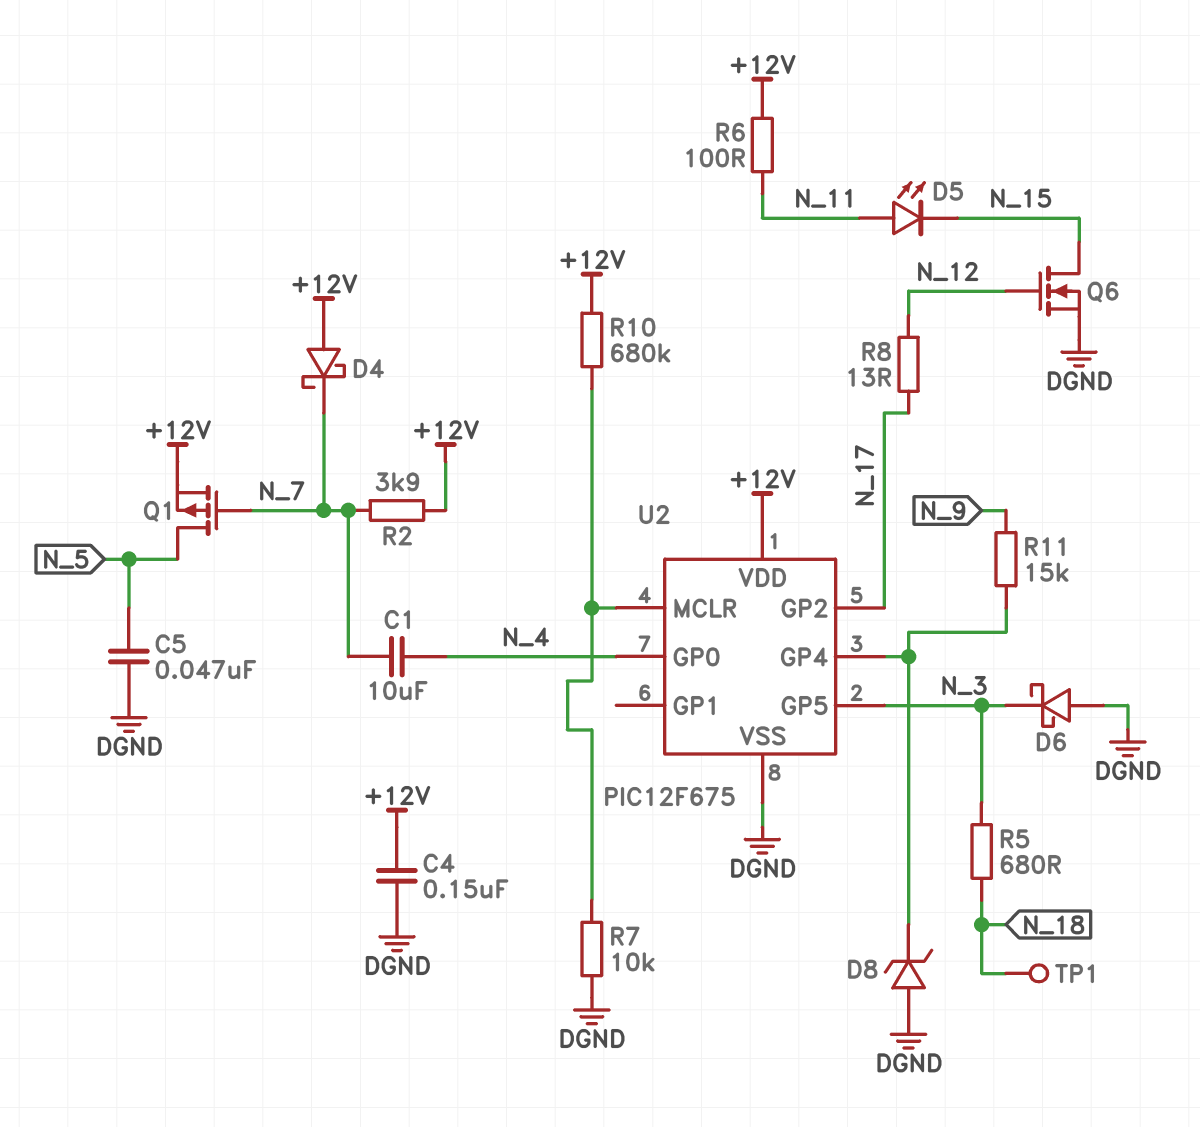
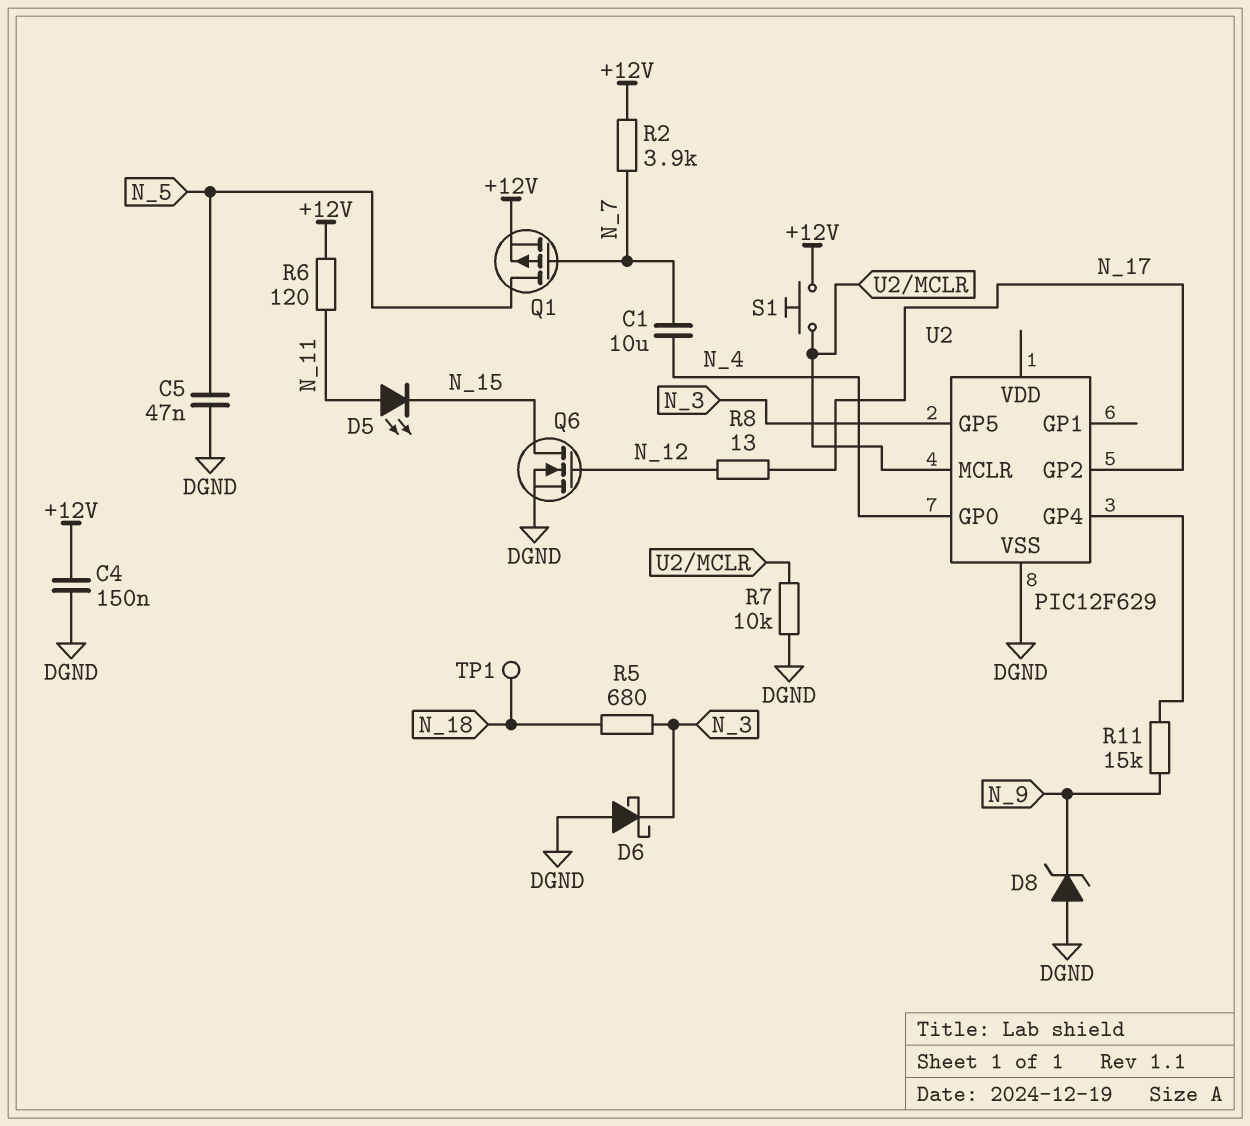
D4: schottky (A +12V, K N_7) -> none
D8: zener (A DGND, K U2/GP4) -> zener (A DGND, K N_9)
R6: 100 (+12V, N_11) -> 120 (+12V, N_11)
R10: 680k (+12V, U2/MCLR) -> none
S1: none -> button (+12V, U2/MCLR)
U2: PIC12F675 -> PIC12F629
U2 pin VDD: +12V -> none

